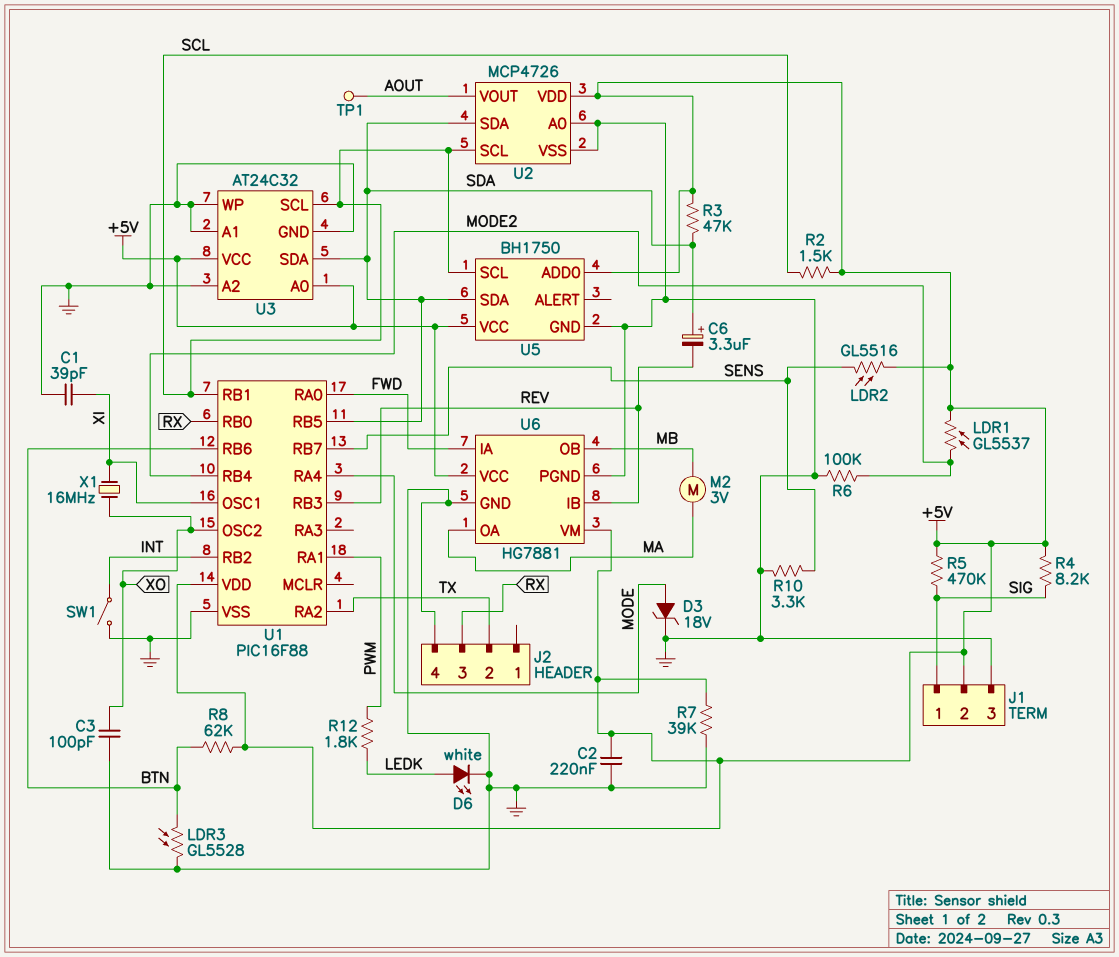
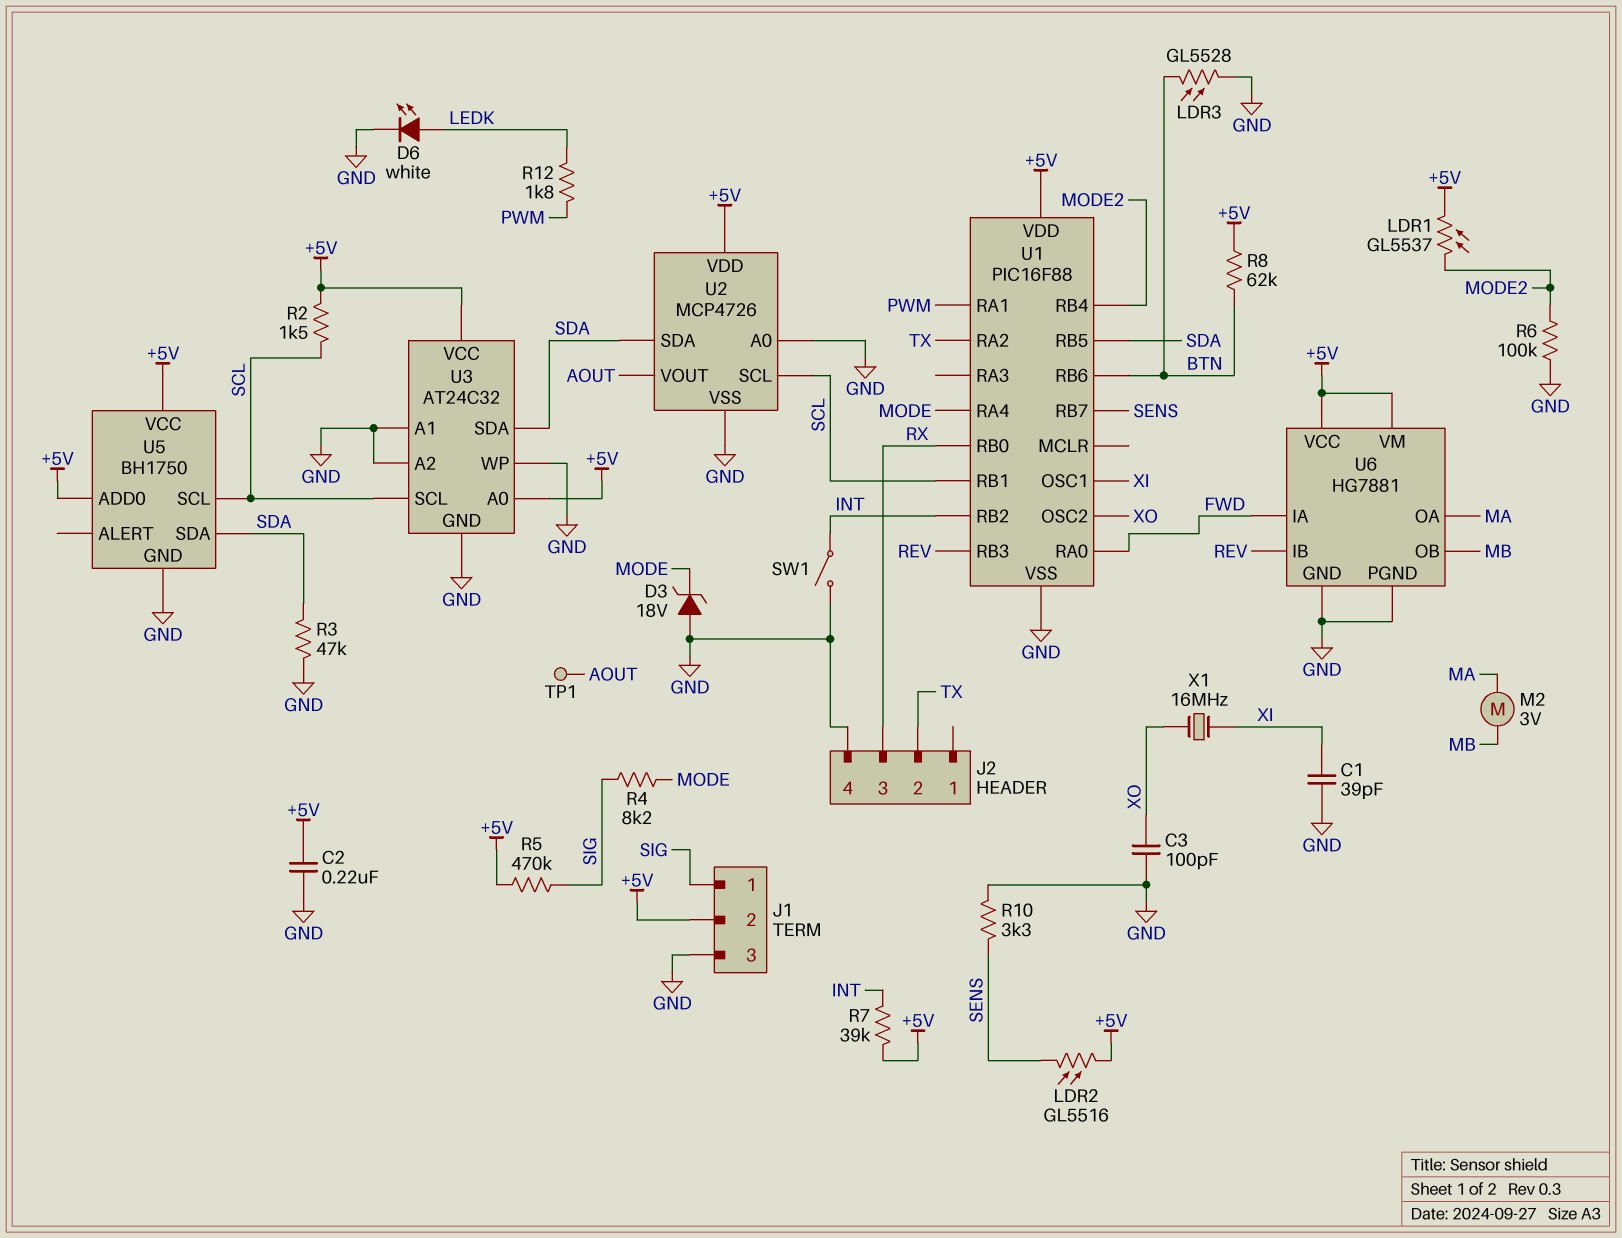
C6: 3.3uF (plus SDA, minus REV) -> none
D3: zener 18V (A MODE, K GND) -> zener 18V (A GND, K MODE)
R3: 47k (+5V, SDA) -> 47k (GND, SDA)
R4: 8.2k (+5V, SIG) -> 8.2k (MODE, SIG)
R7: 39k (+5V, GND) -> 39k (+5V, INT)

